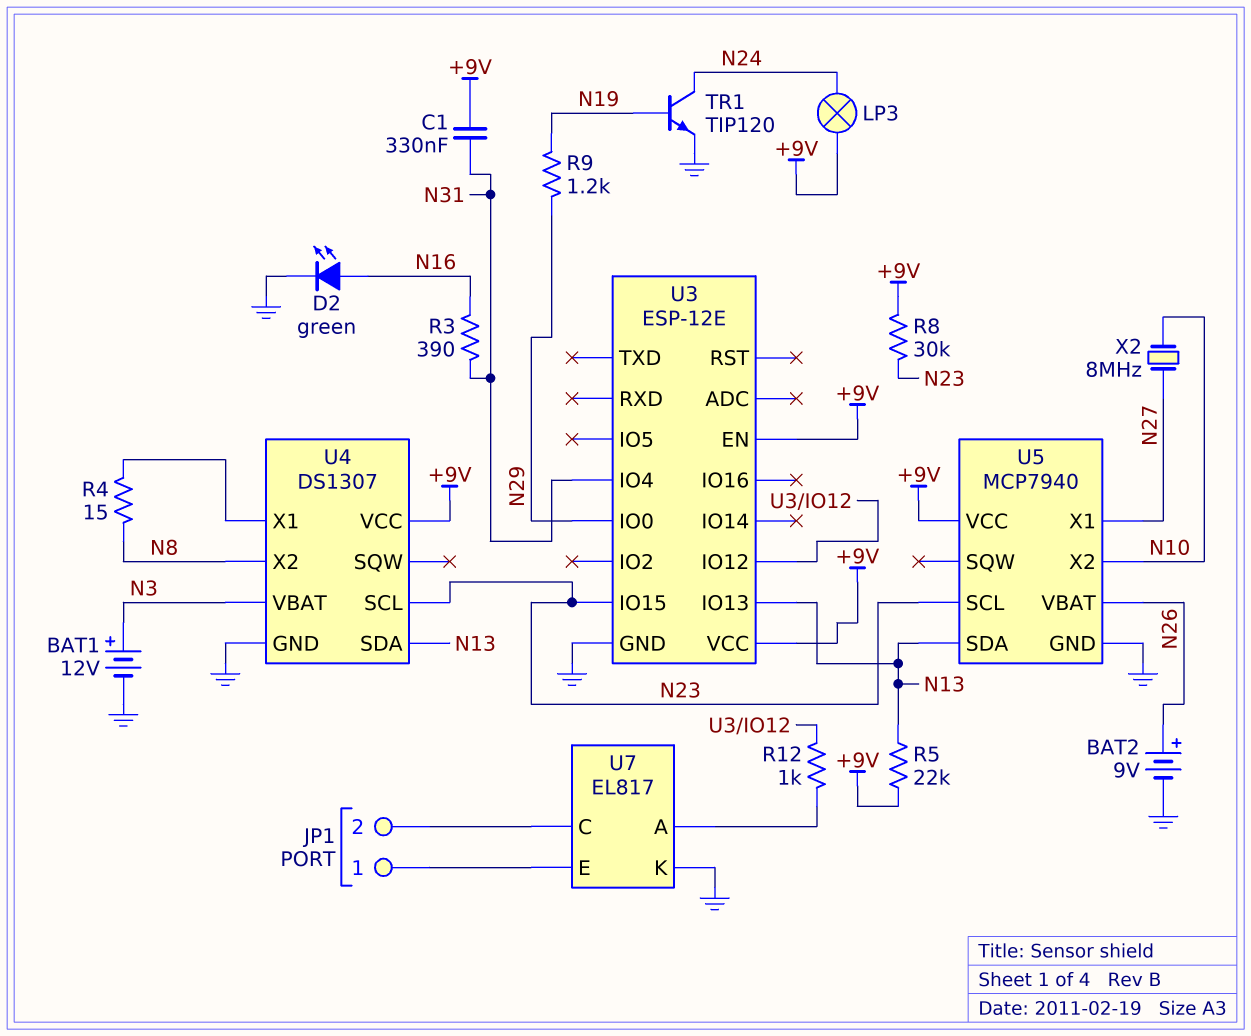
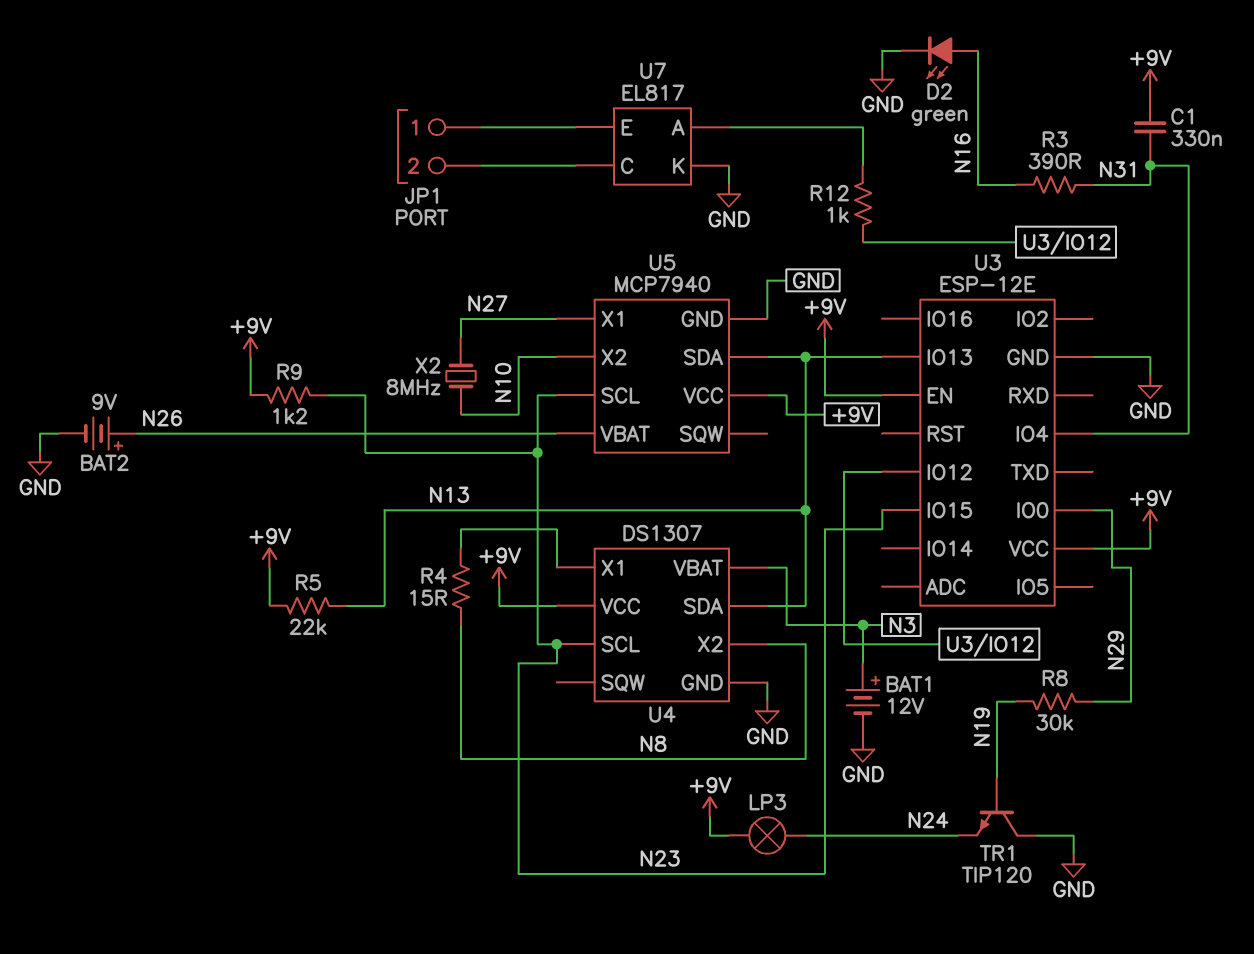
R8: 30k (+9V, N23) -> 30k (N19, N29)
R9: 1.2k (N19, N29) -> 1.2k (+9V, N23)
TR1: NPN TIP120 (B N19, C N24, E GND) -> NPN TIP120 (B N19, C GND, E N24)

